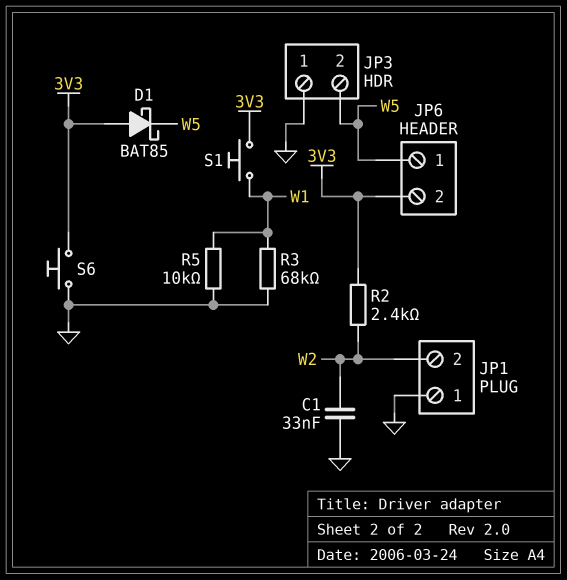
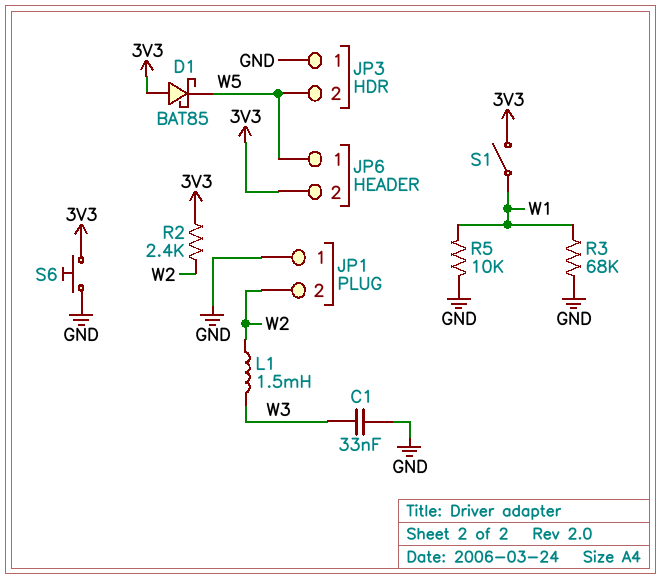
C1: 33nF (GND, W2) -> 33nF (GND, W3)
L1: none -> 1.5mH (W2, W3)
S1: button (3V3, W1) -> switch (3V3, W1)

